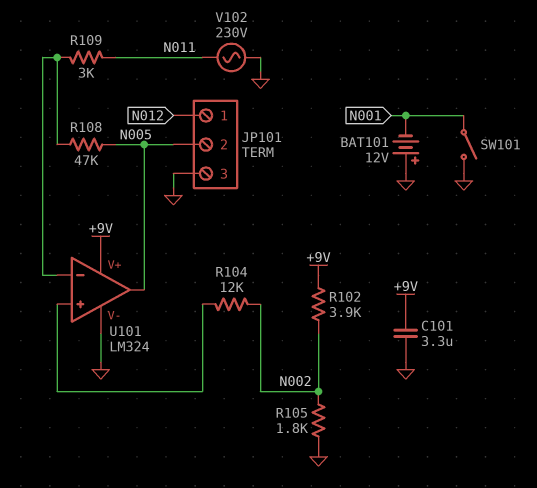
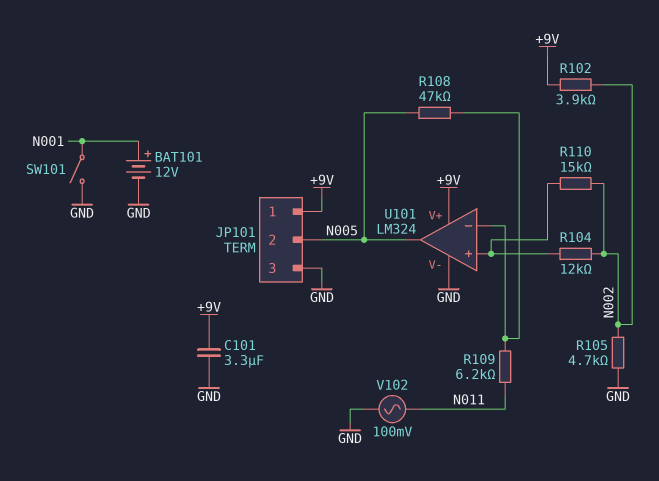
BAT101: 12V (plus GND, minus N001) -> 12V (plus N001, minus GND)
JP101 pin 1: N012 -> +9V
R105: 1.8k (GND, N002) -> 4.7k (GND, N002)
R109: 3k (N011, U101/in-) -> 6.2k (N011, U101/in-)
R110: none -> 15k (N002, U101/in+)
V102: AC 230V (GND, N011) -> AC 100mV (GND, N011)

